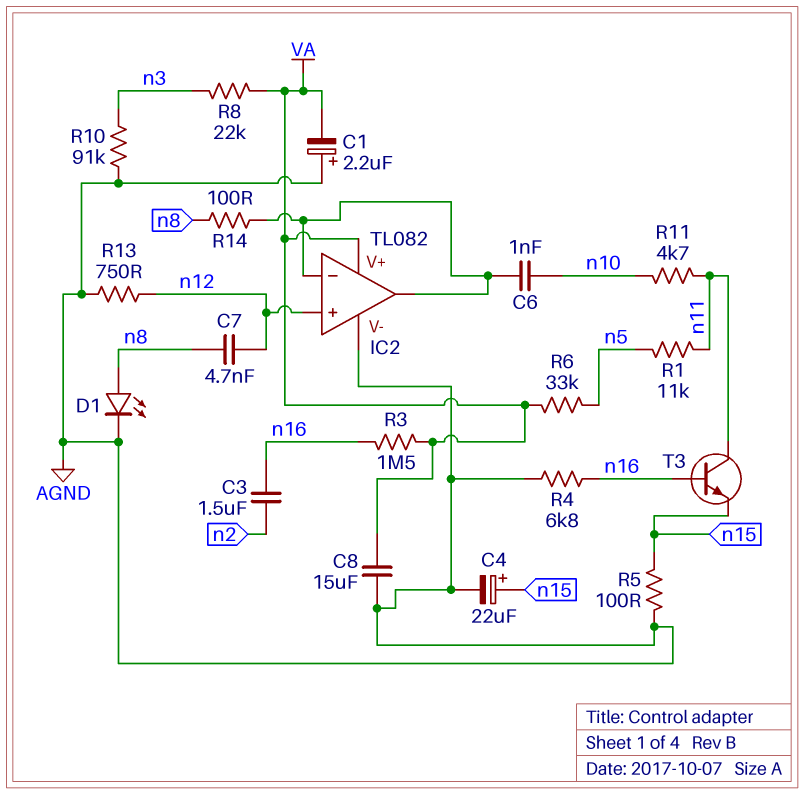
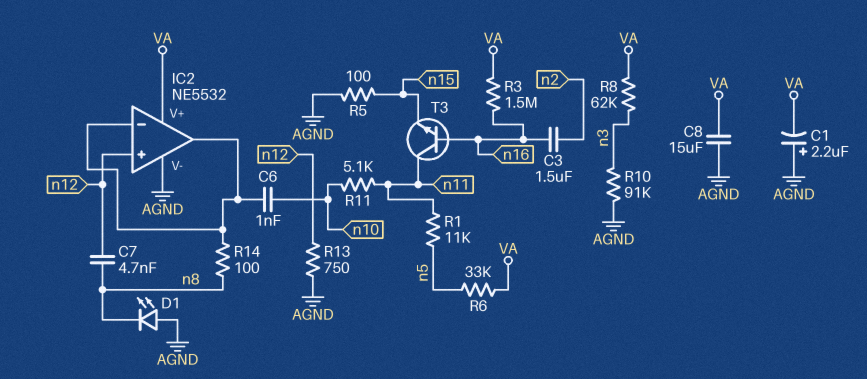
C4: 22uF (plus n15, minus AGND) -> none
D1: LED (A n8, K AGND) -> LED (A AGND, K n8)
IC2: TL082 -> NE5532
R4: 6.8k (AGND, n16) -> none
R8: 22k (VA, n3) -> 62k (VA, n3)
R11: 4.7k (n10, n11) -> 5.1k (n10, n11)

